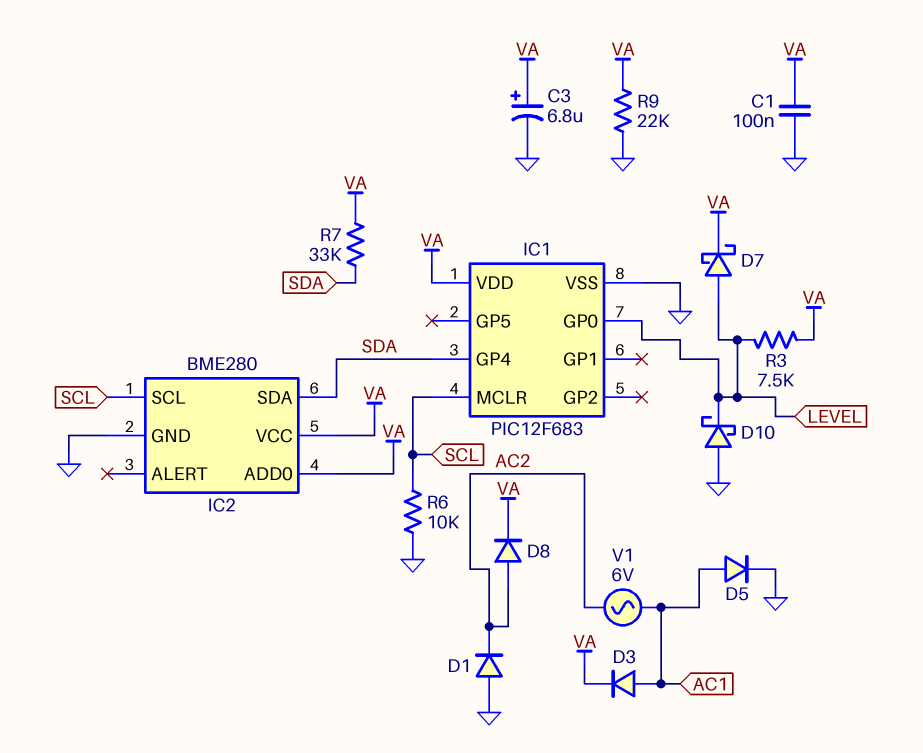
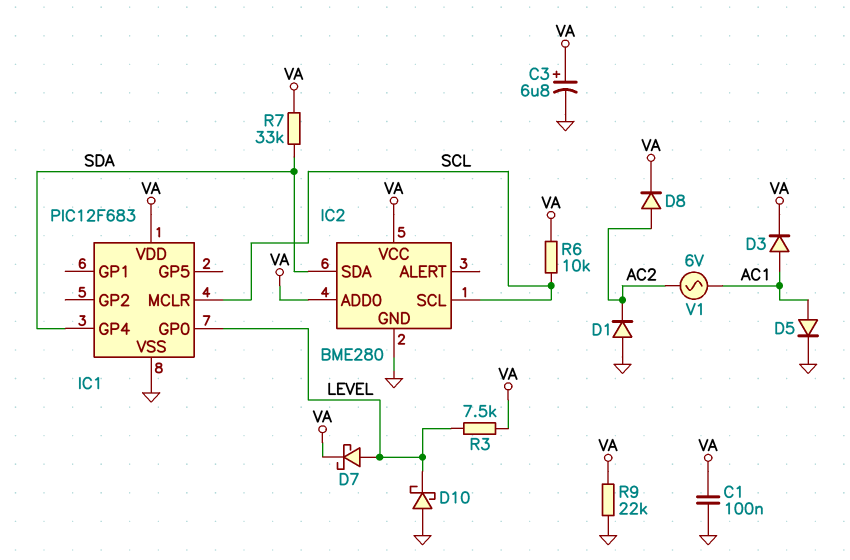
R6: 10k (GND, SCL) -> 10k (SCL, VA)

